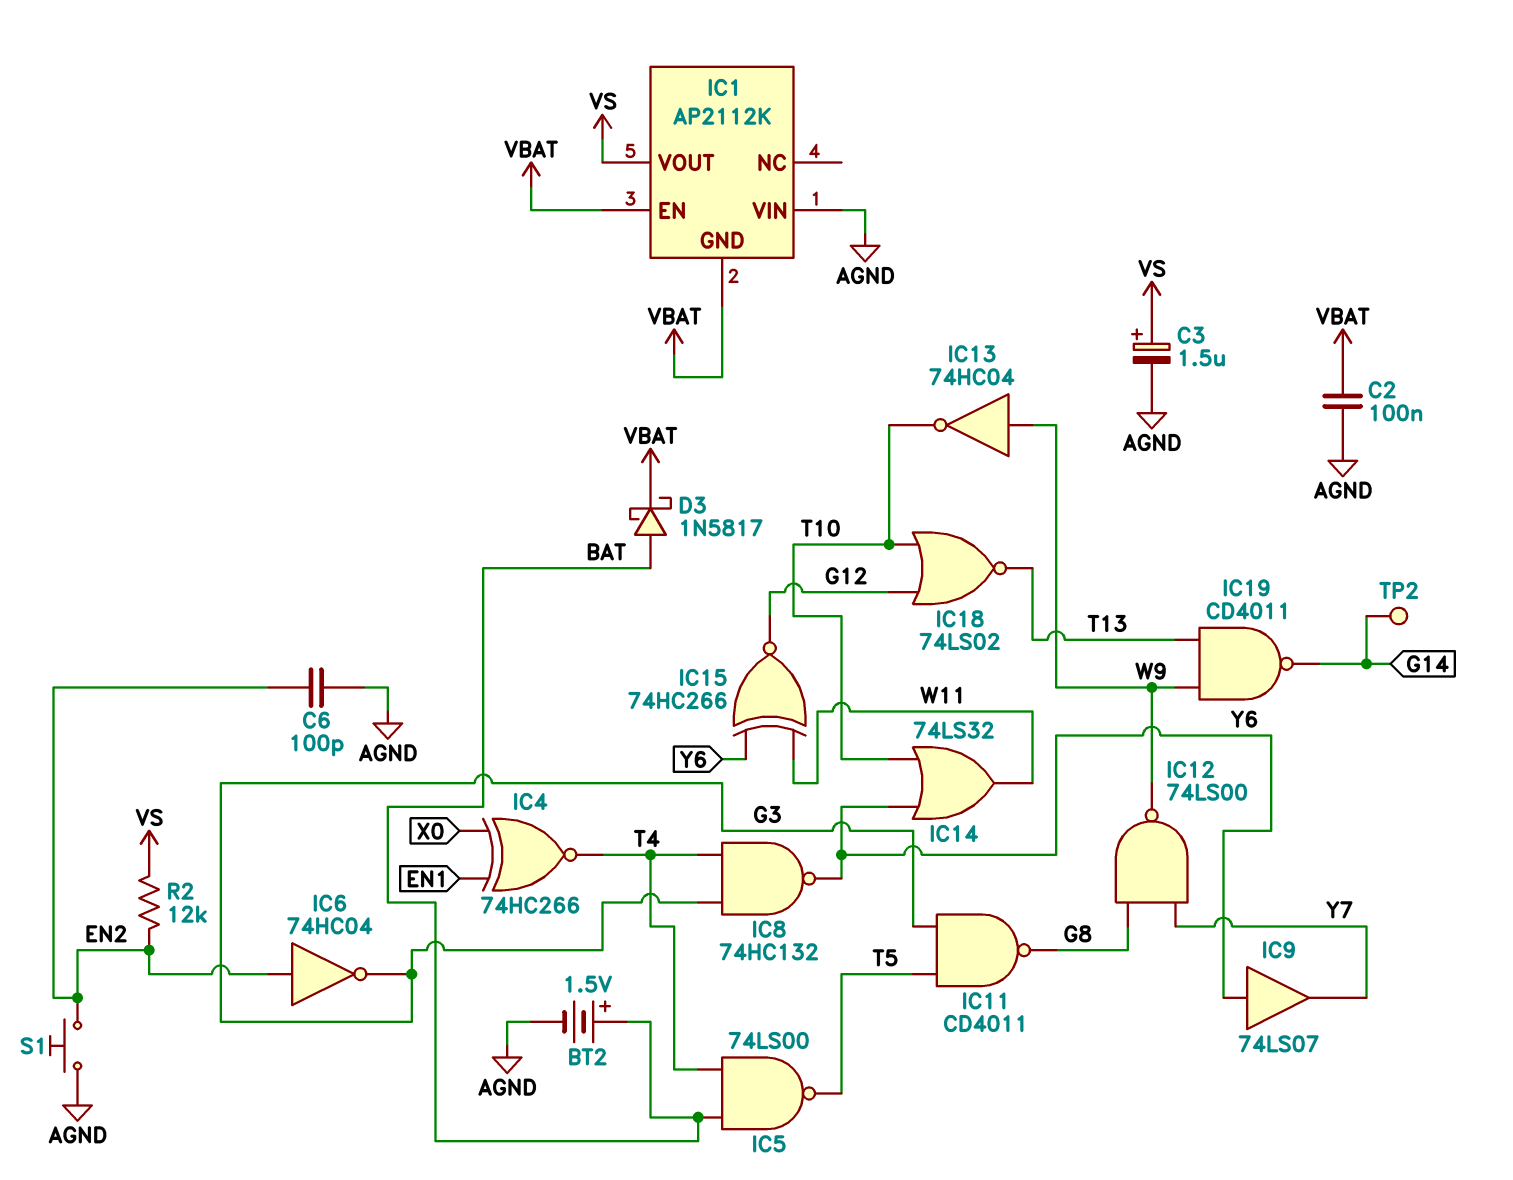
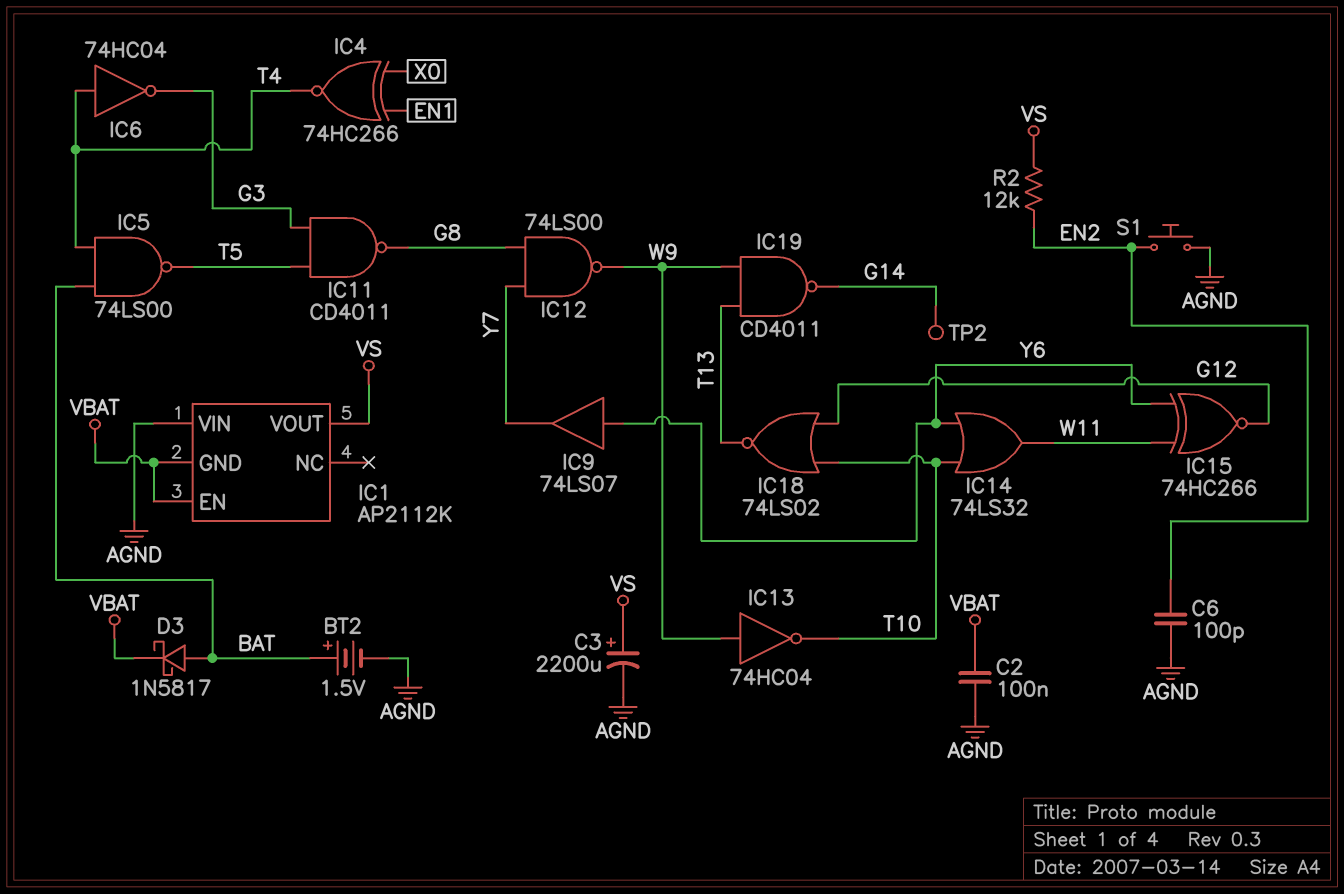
C3: 1.5uF (plus VS, minus AGND) -> 2200uF (plus VS, minus AGND)
IC6: NOT 74HC04 (in EN2, out G3) -> NOT 74HC04 (in T4, out G3)
IC8: NAND 74HC132 (in G3, in T4, out Y6) -> none

